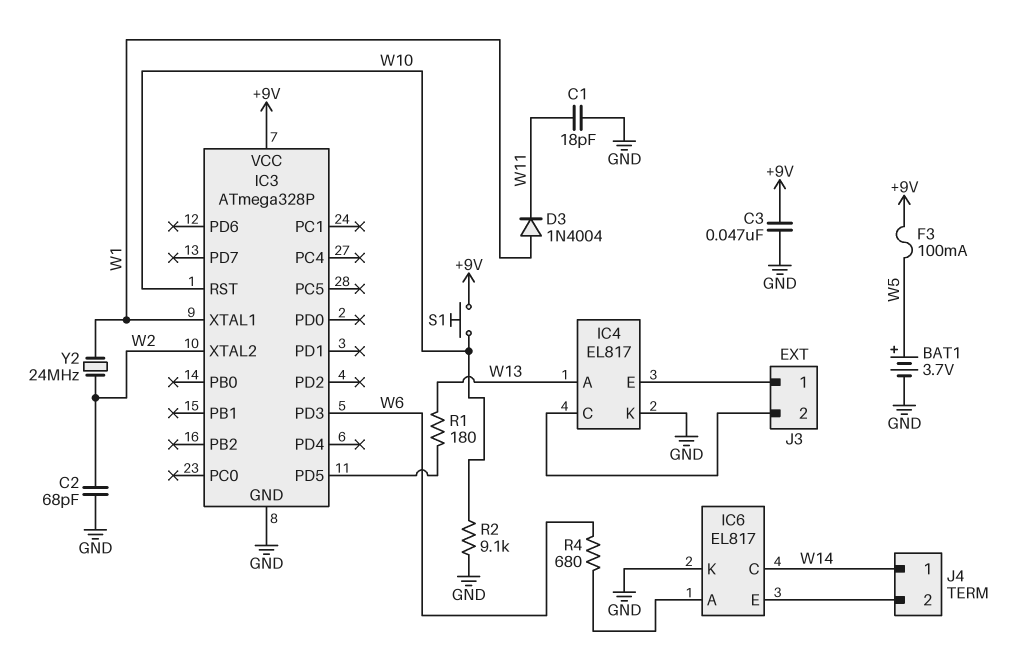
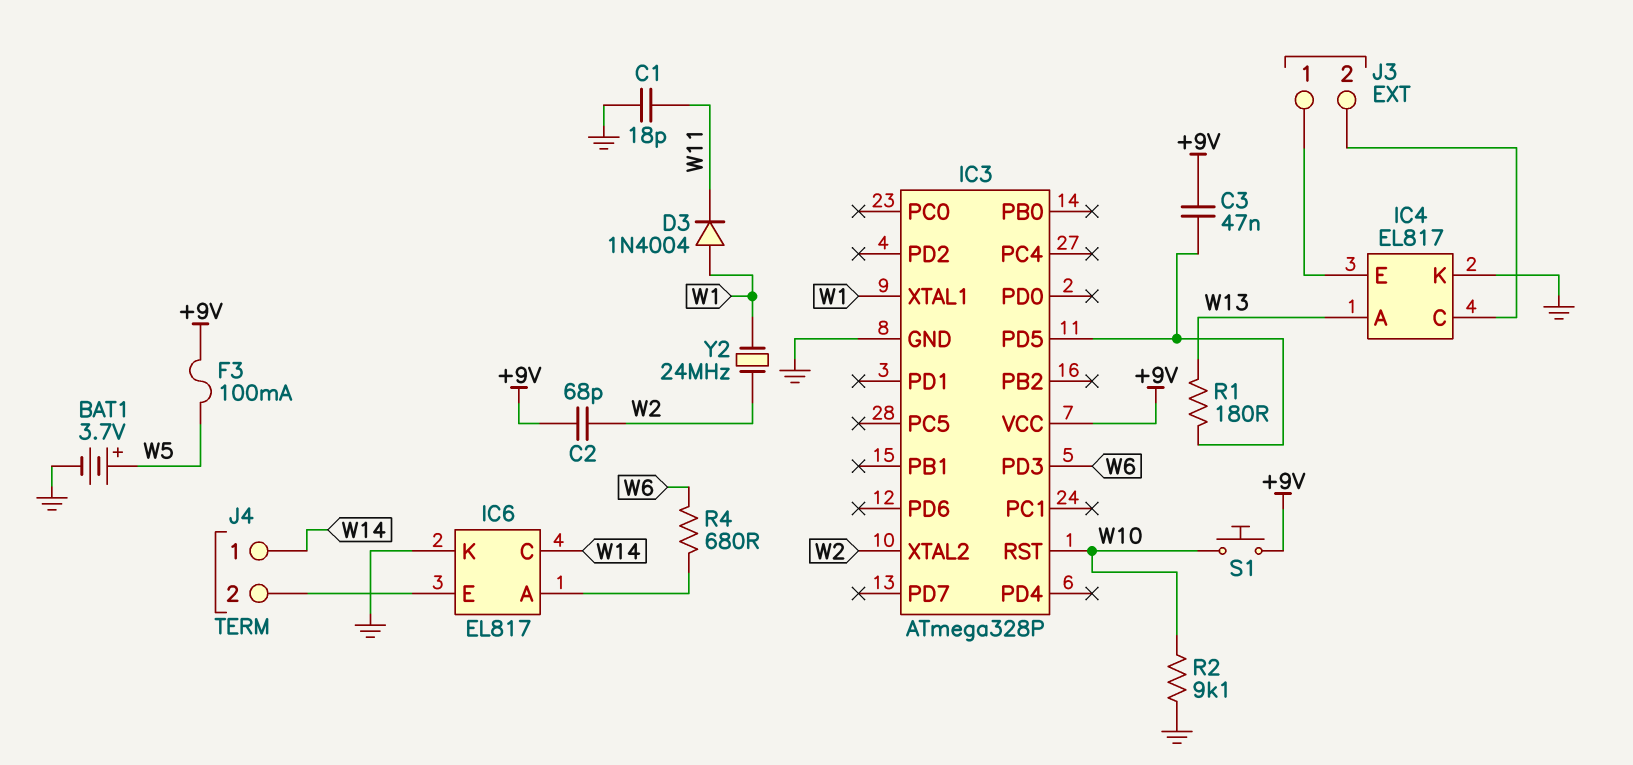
C2: 68pF (GND, W2) -> 68pF (+9V, W2)
C3: 47nF (+9V, GND) -> 47nF (+9V, IC3/PD5)

